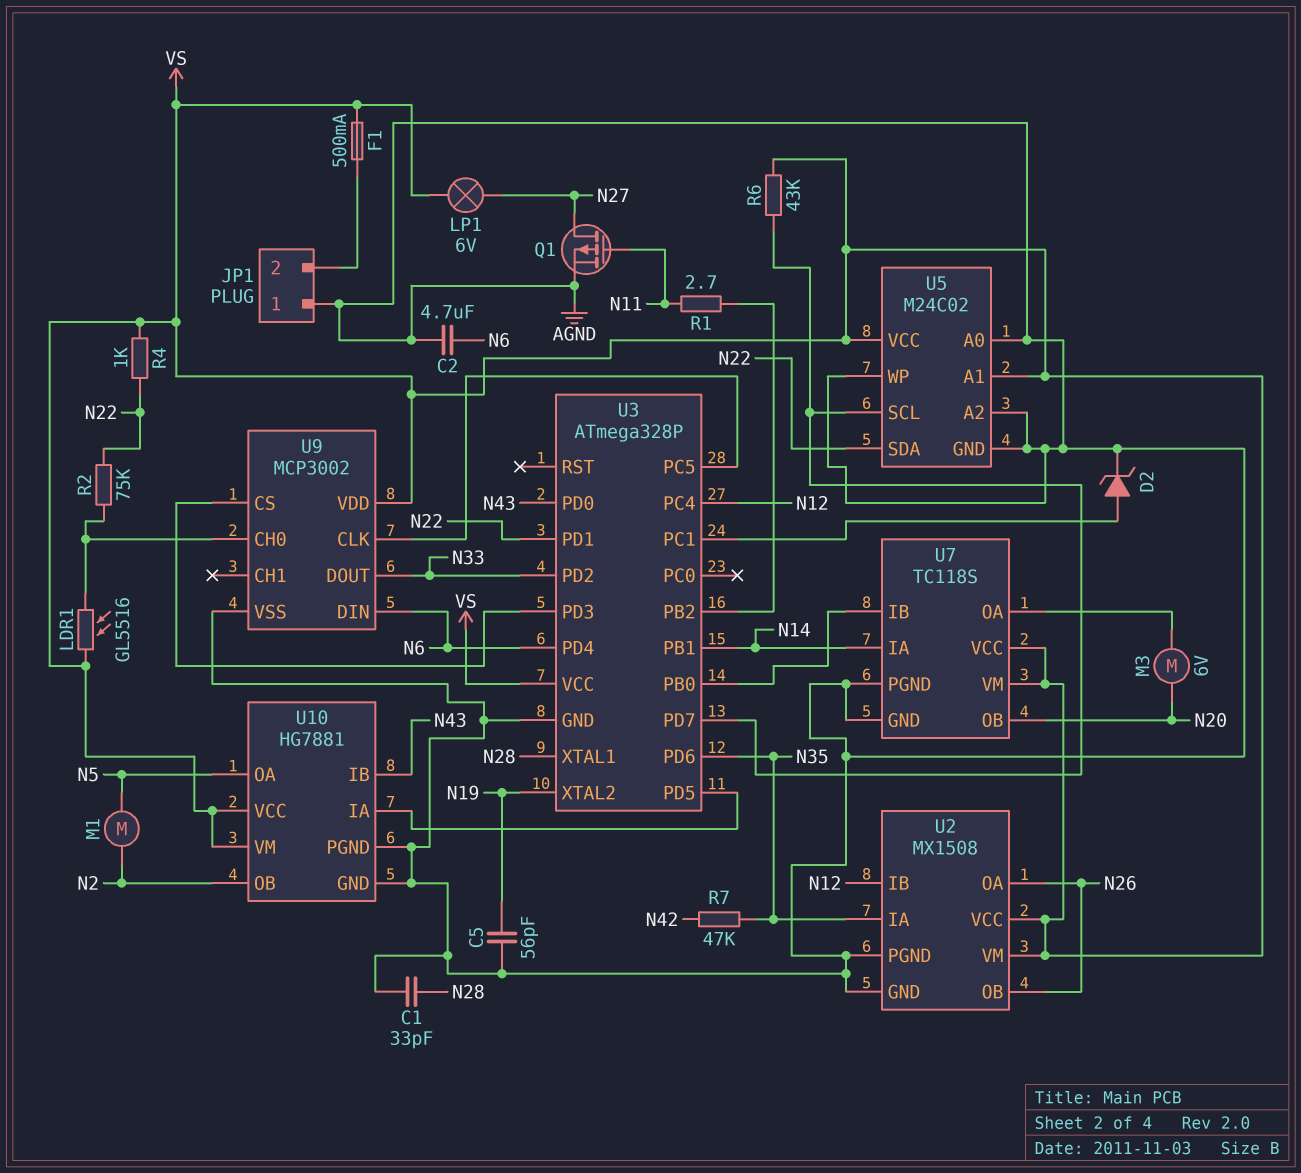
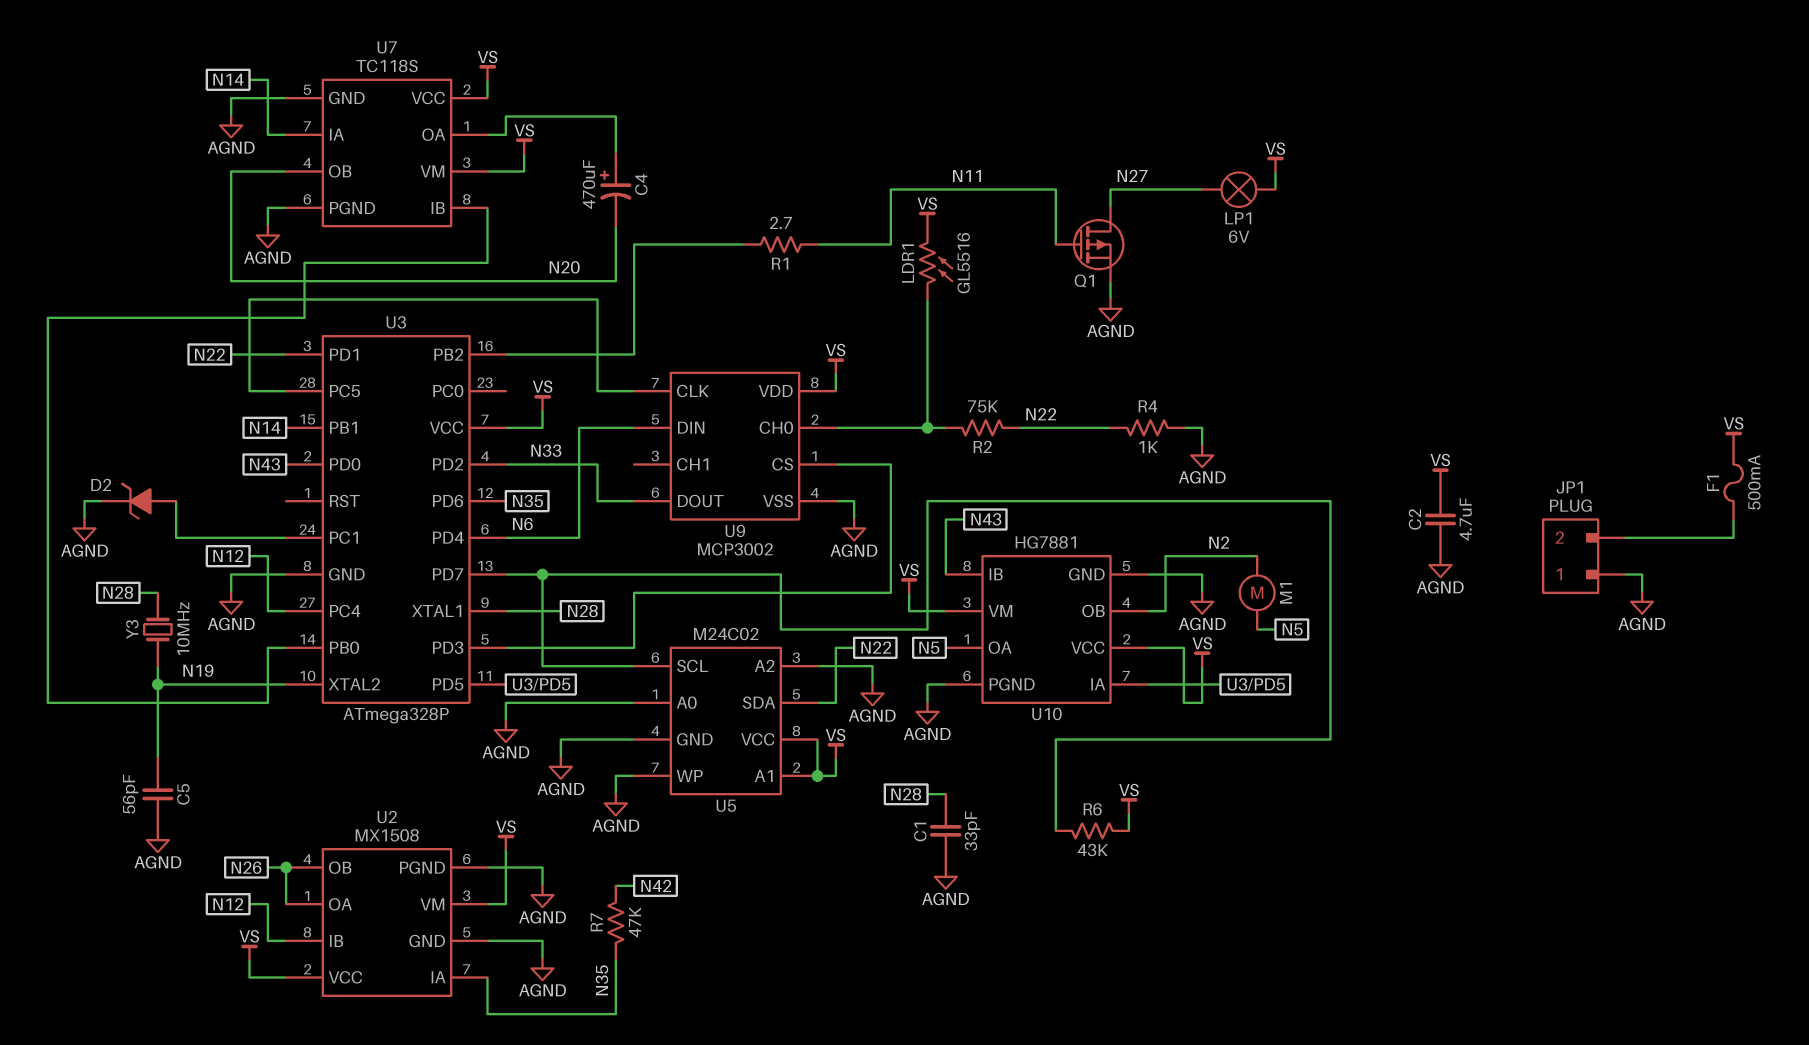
C2: 4.7uF (AGND, N6) -> 4.7uF (AGND, VS)
C4: none -> 470uF (plus U7/OA, minus N20)
M3: motor 6V (N20, U7/OA) -> none
R4: 1k (N22, VS) -> 1k (AGND, N22)
Y3: none -> 10MHz (N19, N28)

